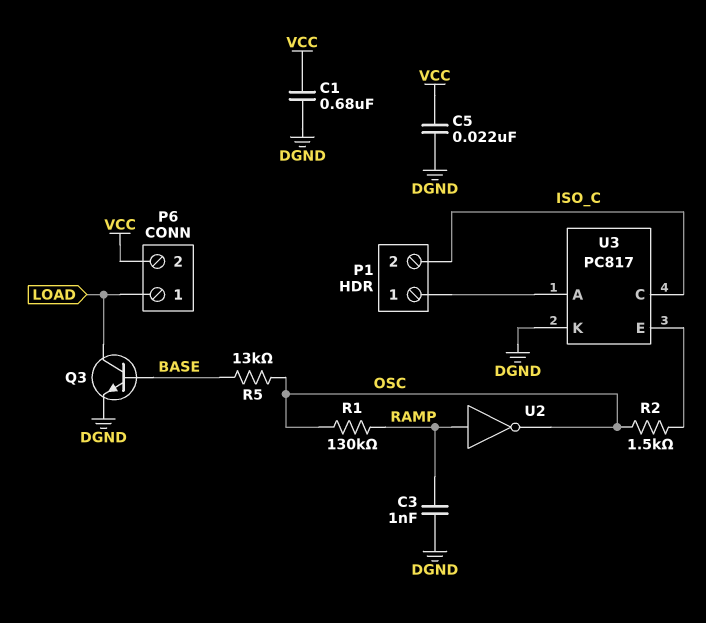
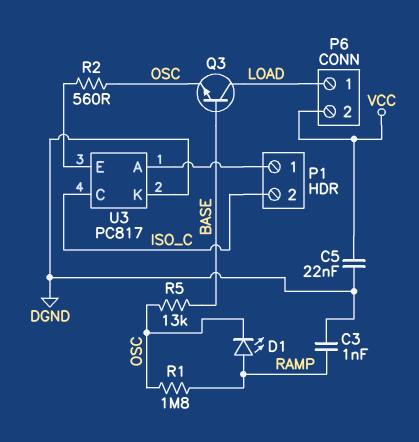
C1: 680nF (DGND, VCC) -> none
D1: none -> LED (A RAMP, K OSC)
Q3: NPN (B BASE, C LOAD, E DGND) -> NPN (B BASE, C LOAD, E OSC)
R1: 130k (OSC, RAMP) -> 1.8M (OSC, RAMP)
R2: 1.5k (OSC, U3/E) -> 560 (OSC, U3/E)
U2: NOT (in RAMP, out OSC) -> none

